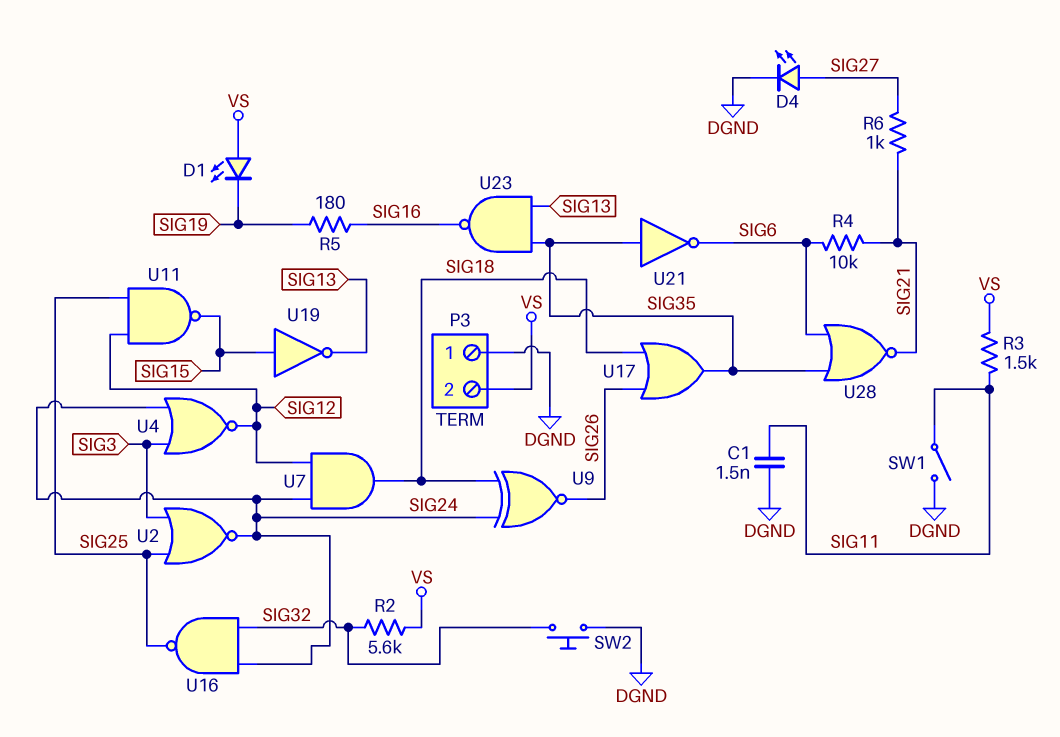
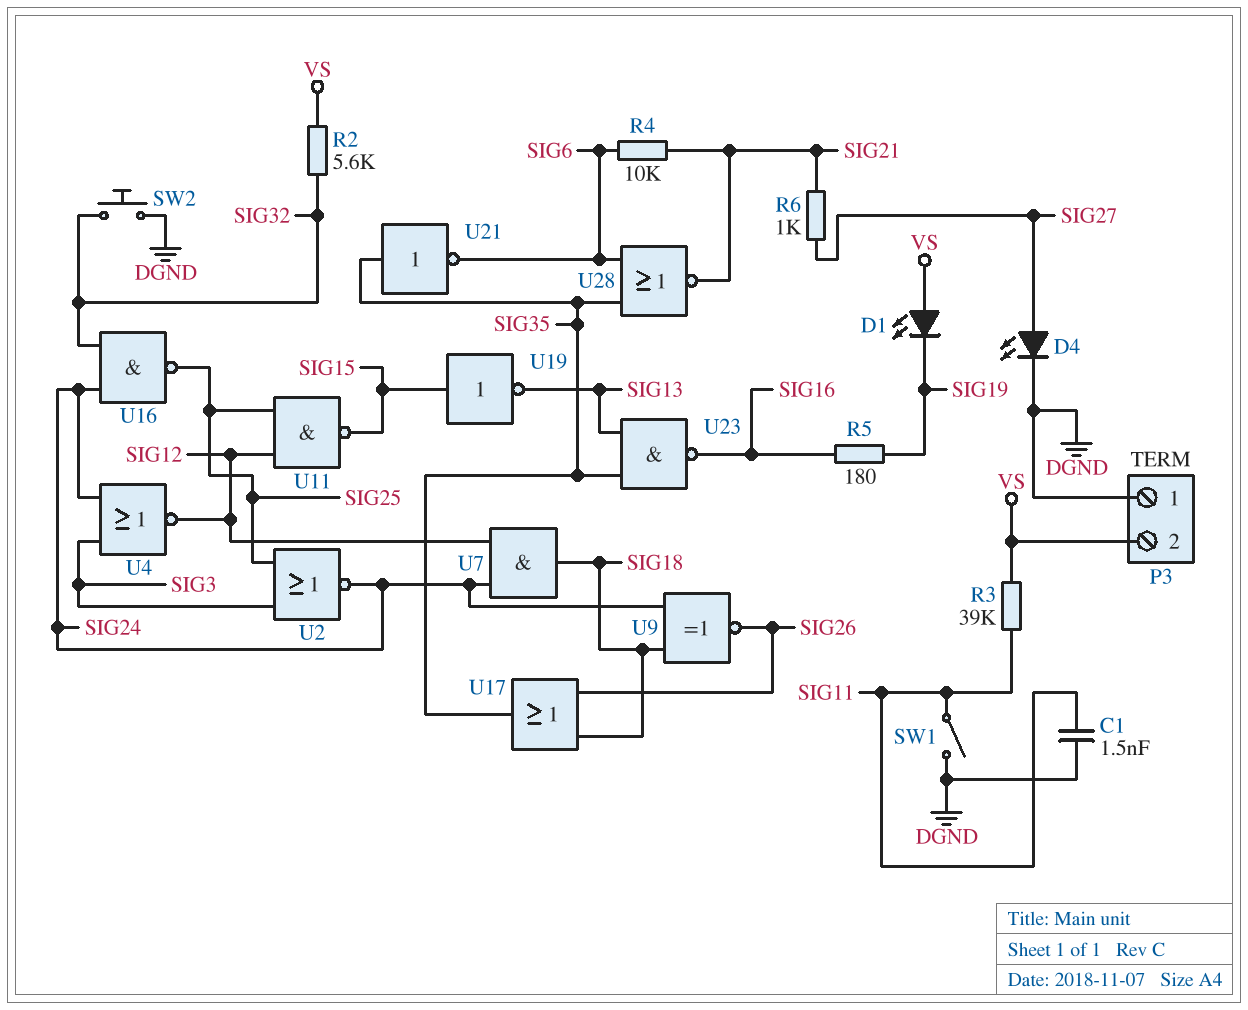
R3: 1.5k (SIG11, VS) -> 39k (SIG11, VS)

